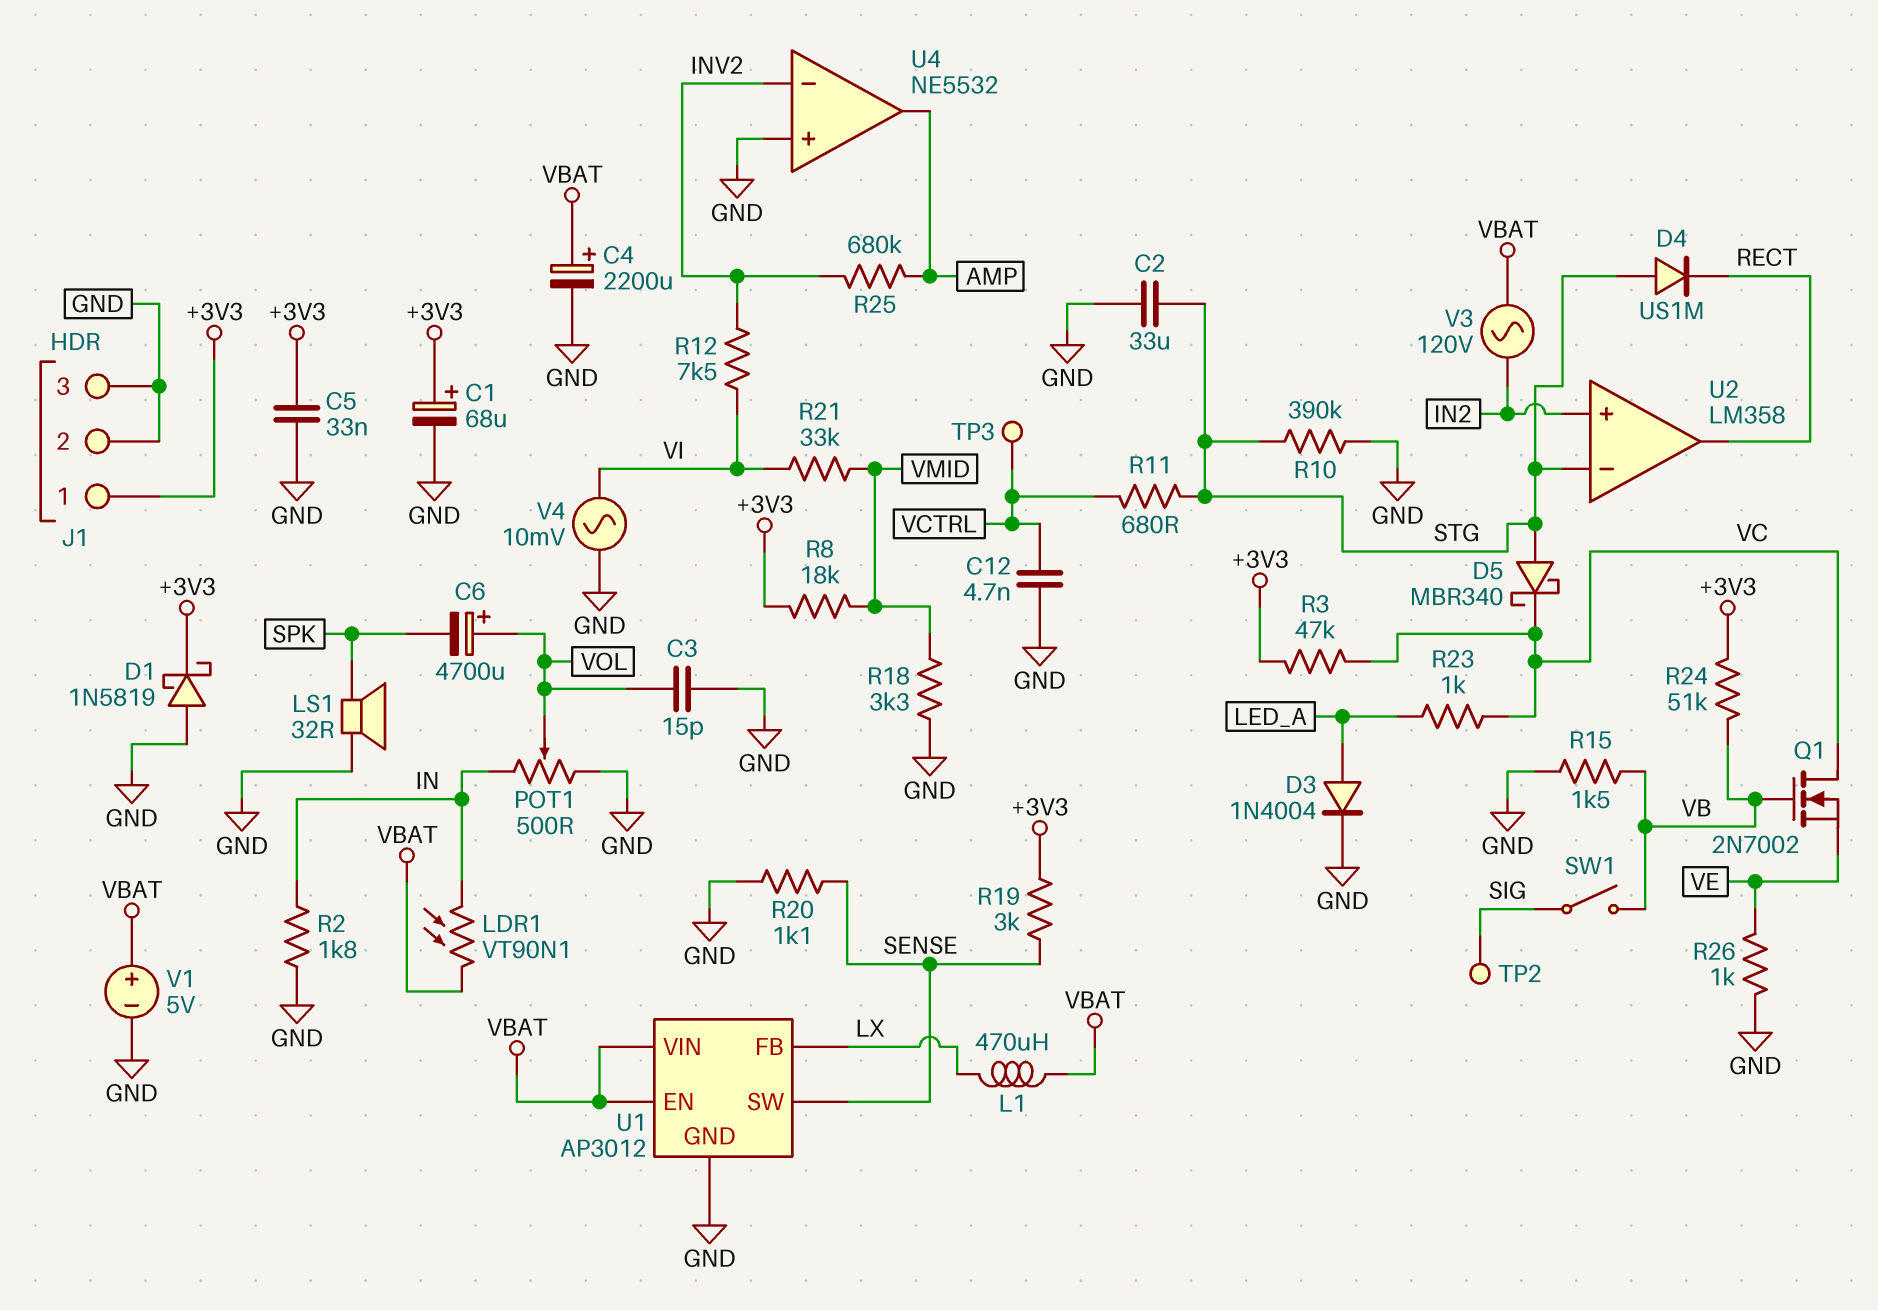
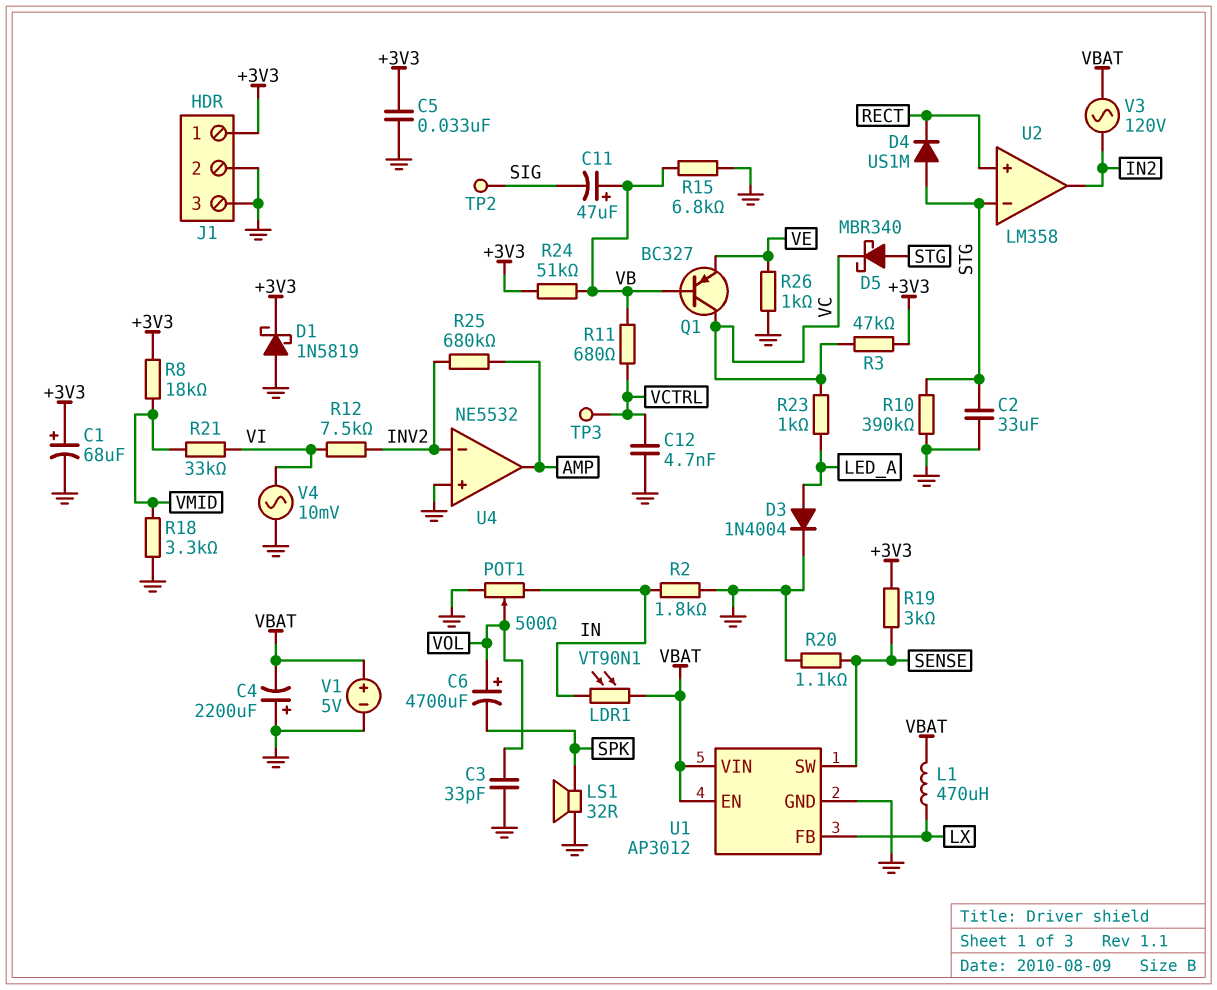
C3: 15pF (GND, VOL) -> 33pF (GND, VOL)
C4: 2200uF (plus VBAT, minus GND) -> 2200uF (plus GND, minus VBAT)
C11: none -> 47uF (plus VB, minus SIG)
Q1: NMOS 2N7002 (G VB, D VC, S VE) -> PNP BC327 (B VB, C VC, E VE)
R11: 680 (STG, VCTRL) -> 680 (VB, VCTRL)
R15: 1.5k (GND, VB) -> 6.8k (GND, VB)
SW1: switch (SIG, VB) -> none
U2 pin in+: IN2 -> RECT
U2 pin out: RECT -> IN2

